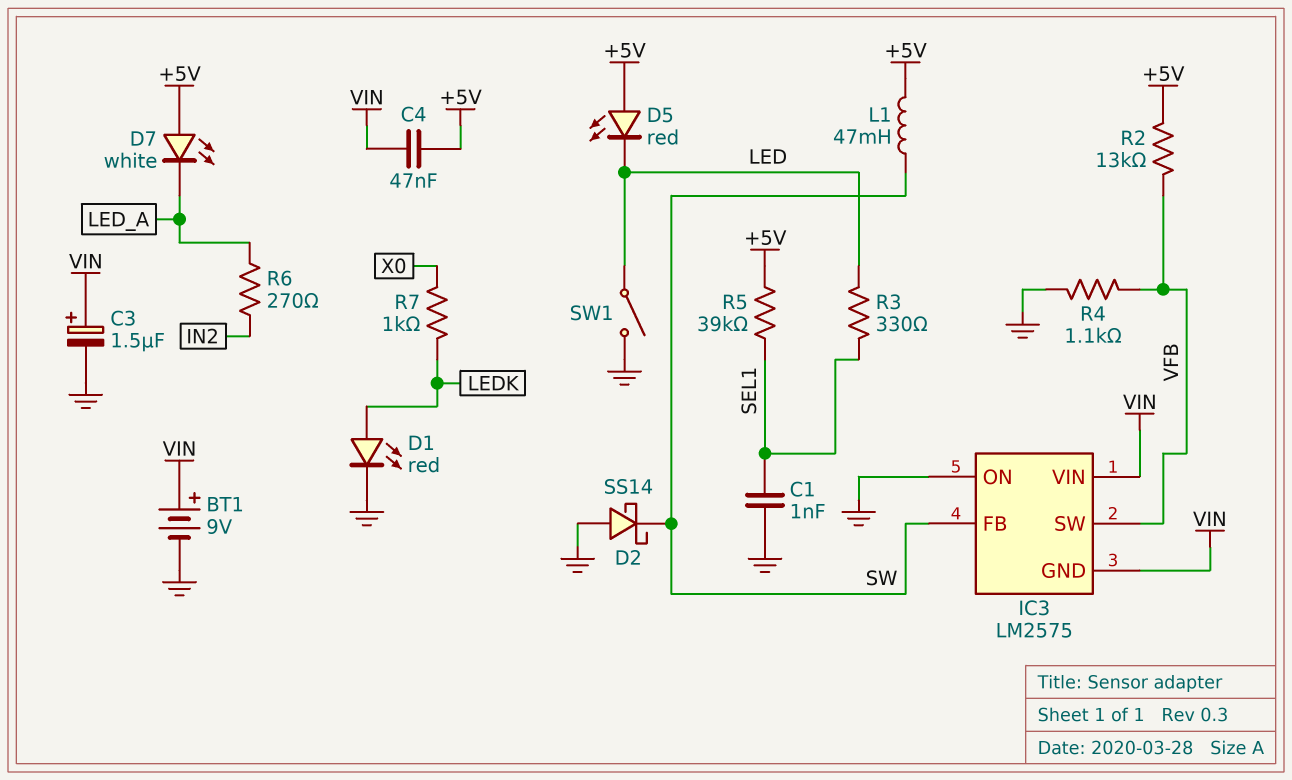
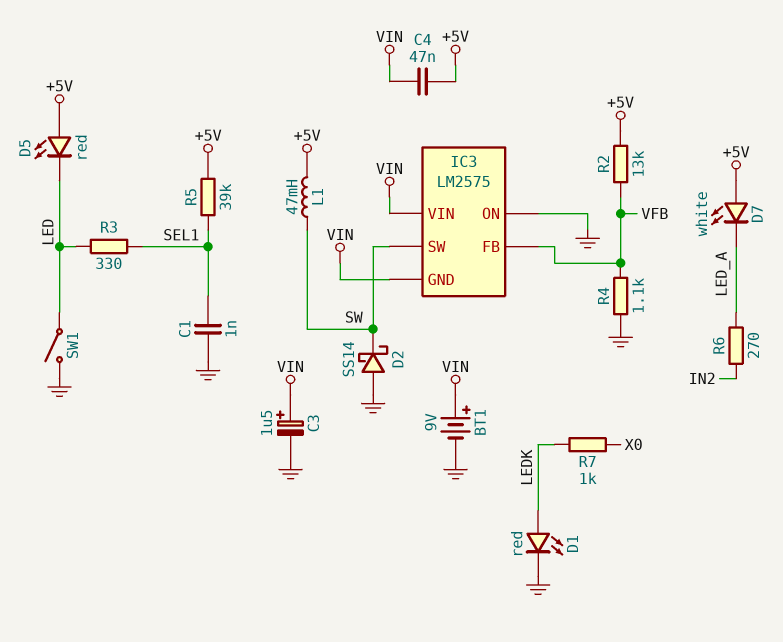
IC3 pin FB: SW -> VFB
IC3 pin SW: VFB -> SW

